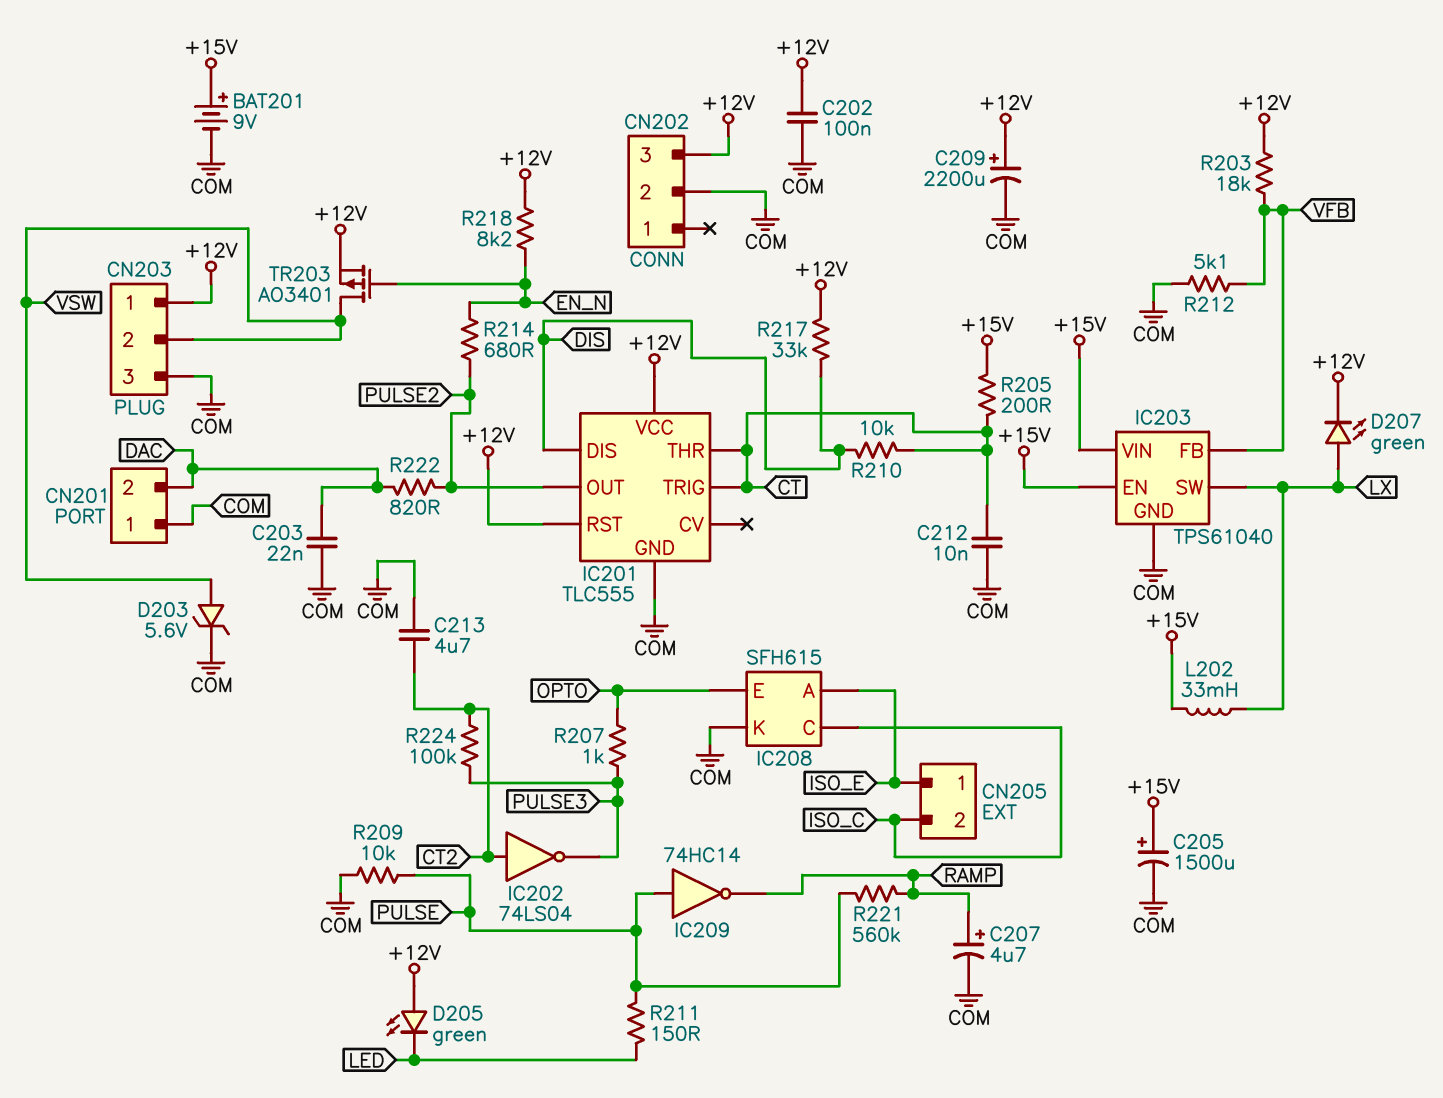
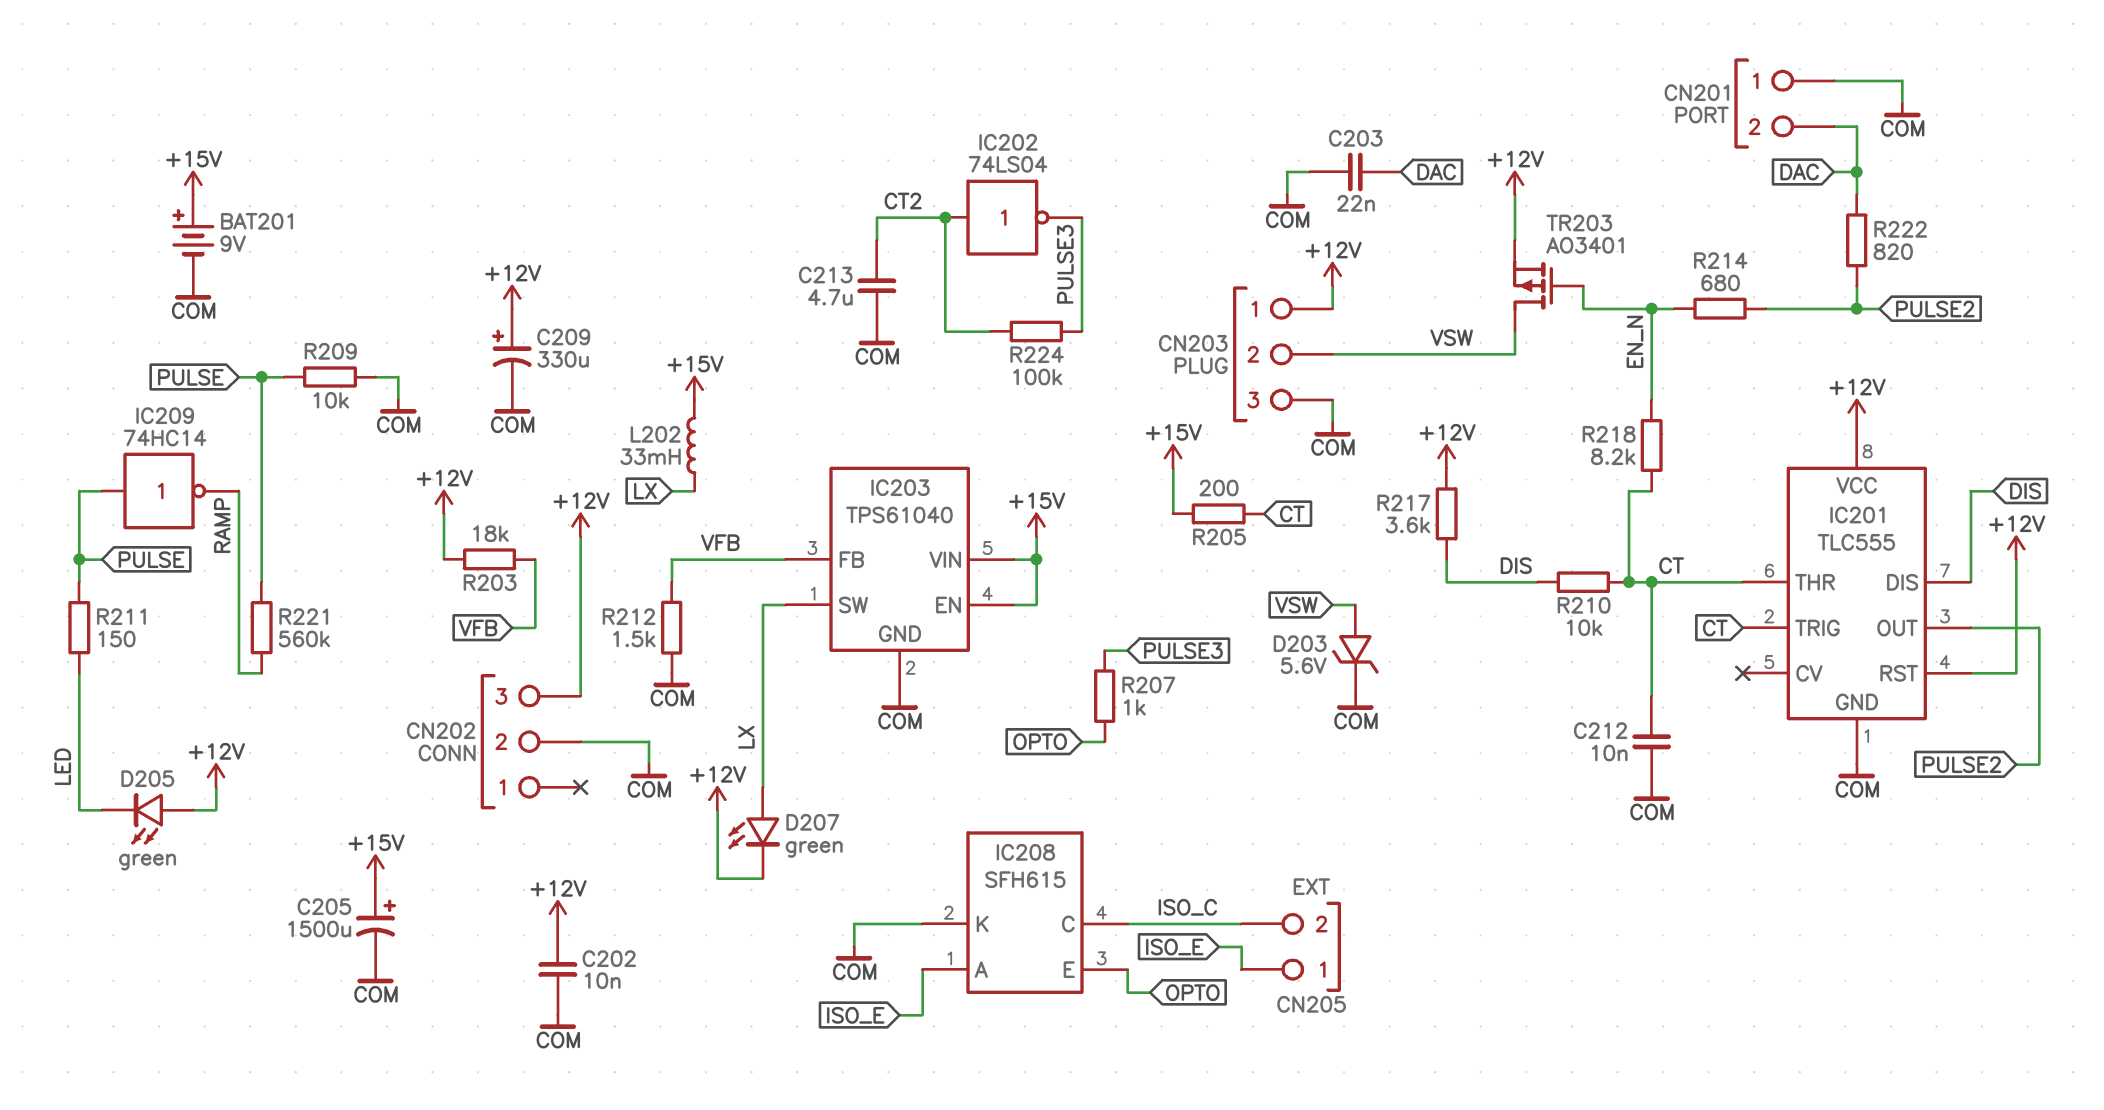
C202: 100nF (+12V, COM) -> 10nF (+12V, COM)
C207: 4.7uF (plus RAMP, minus COM) -> none
C209: 2200uF (plus +12V, minus COM) -> 330uF (plus +12V, minus COM)
R212: 5.1k (COM, VFB) -> 1.5k (COM, VFB)
R217: 33k (+12V, DIS) -> 3.6k (+12V, DIS)
R218: 8.2k (+12V, EN_N) -> 8.2k (CT, EN_N)

